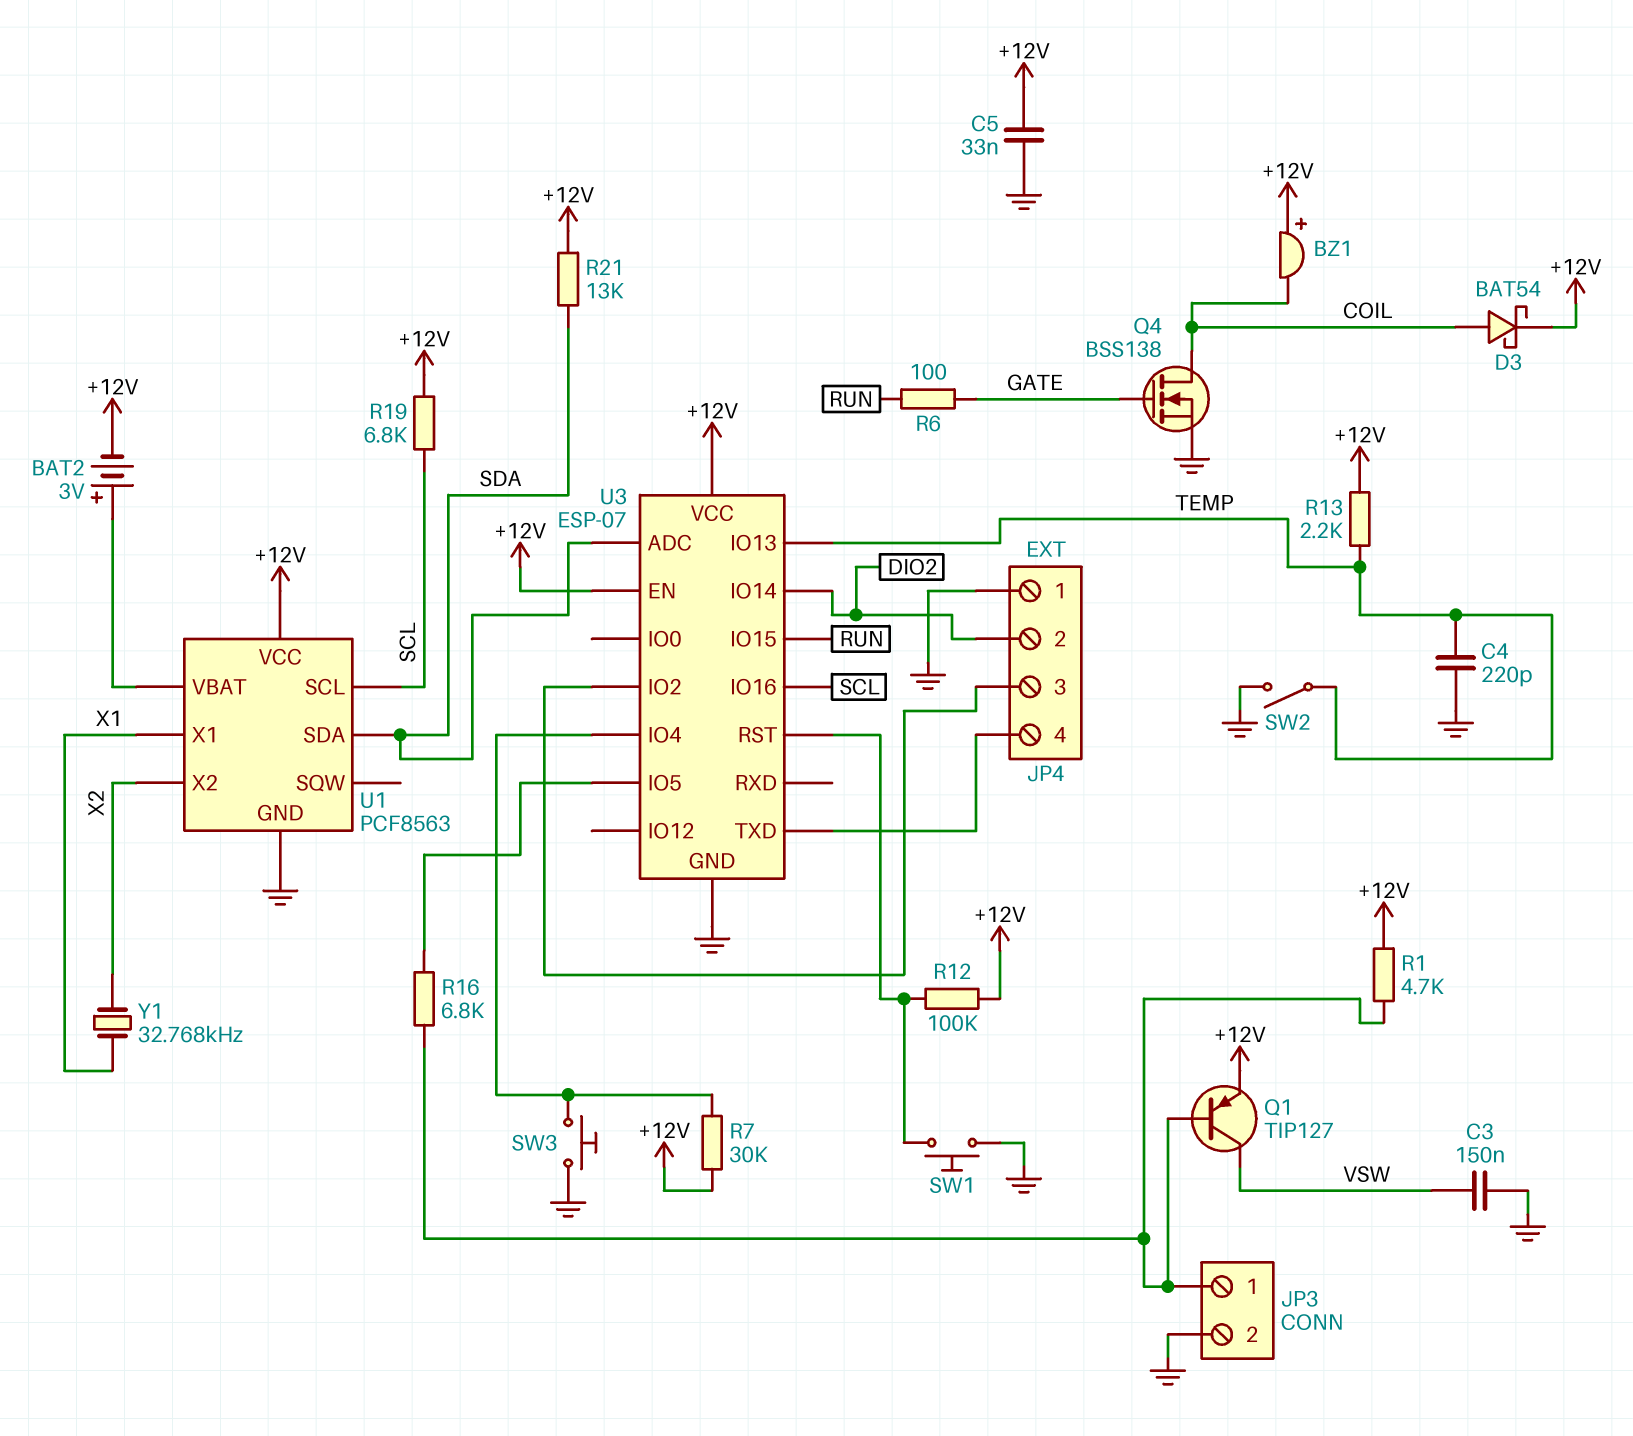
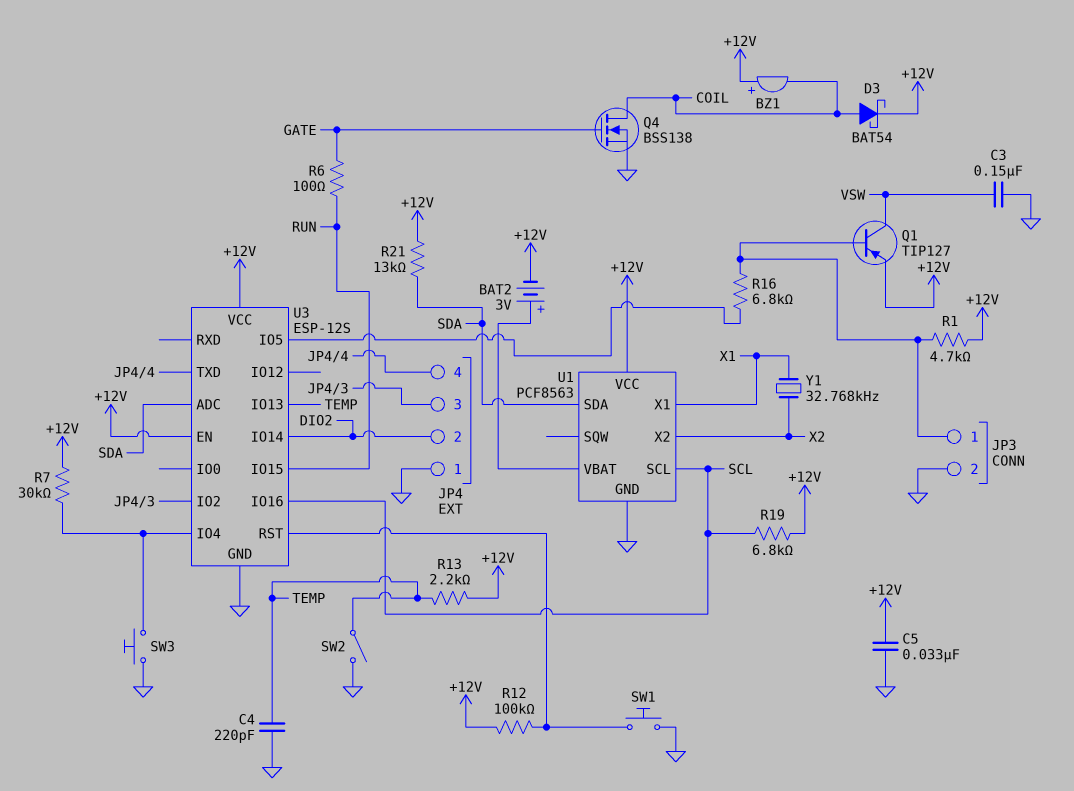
U3: ESP-07 -> ESP-12S

